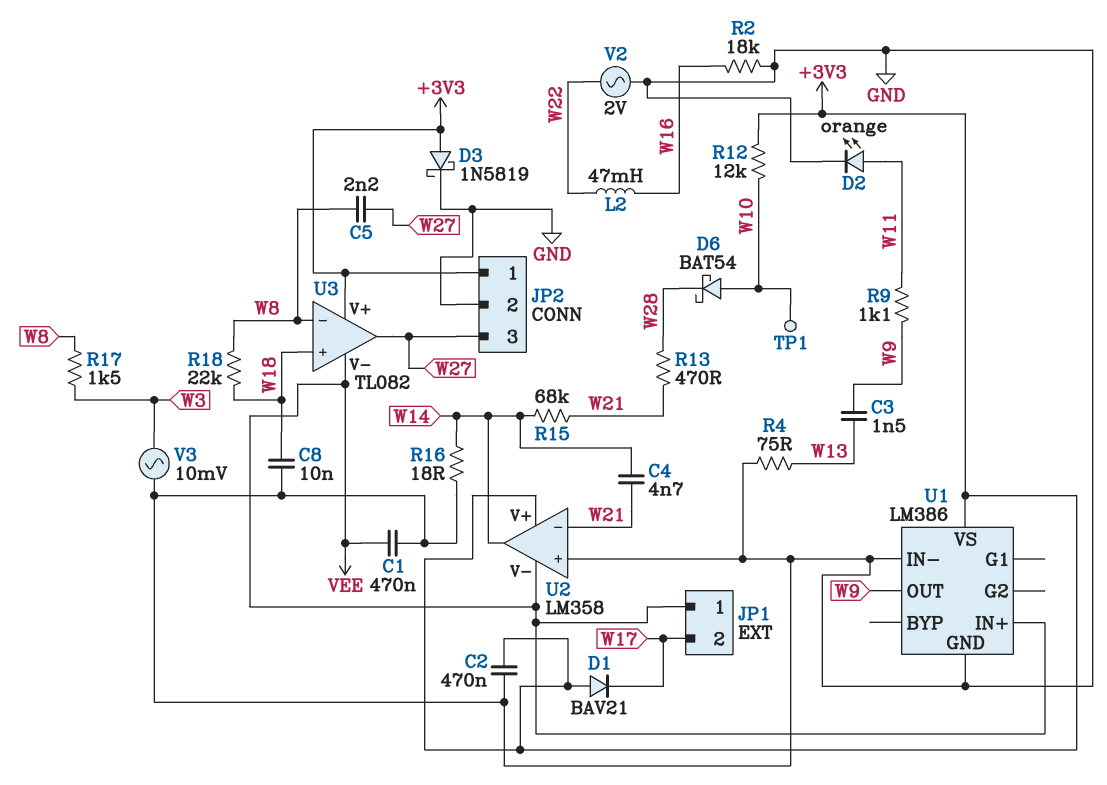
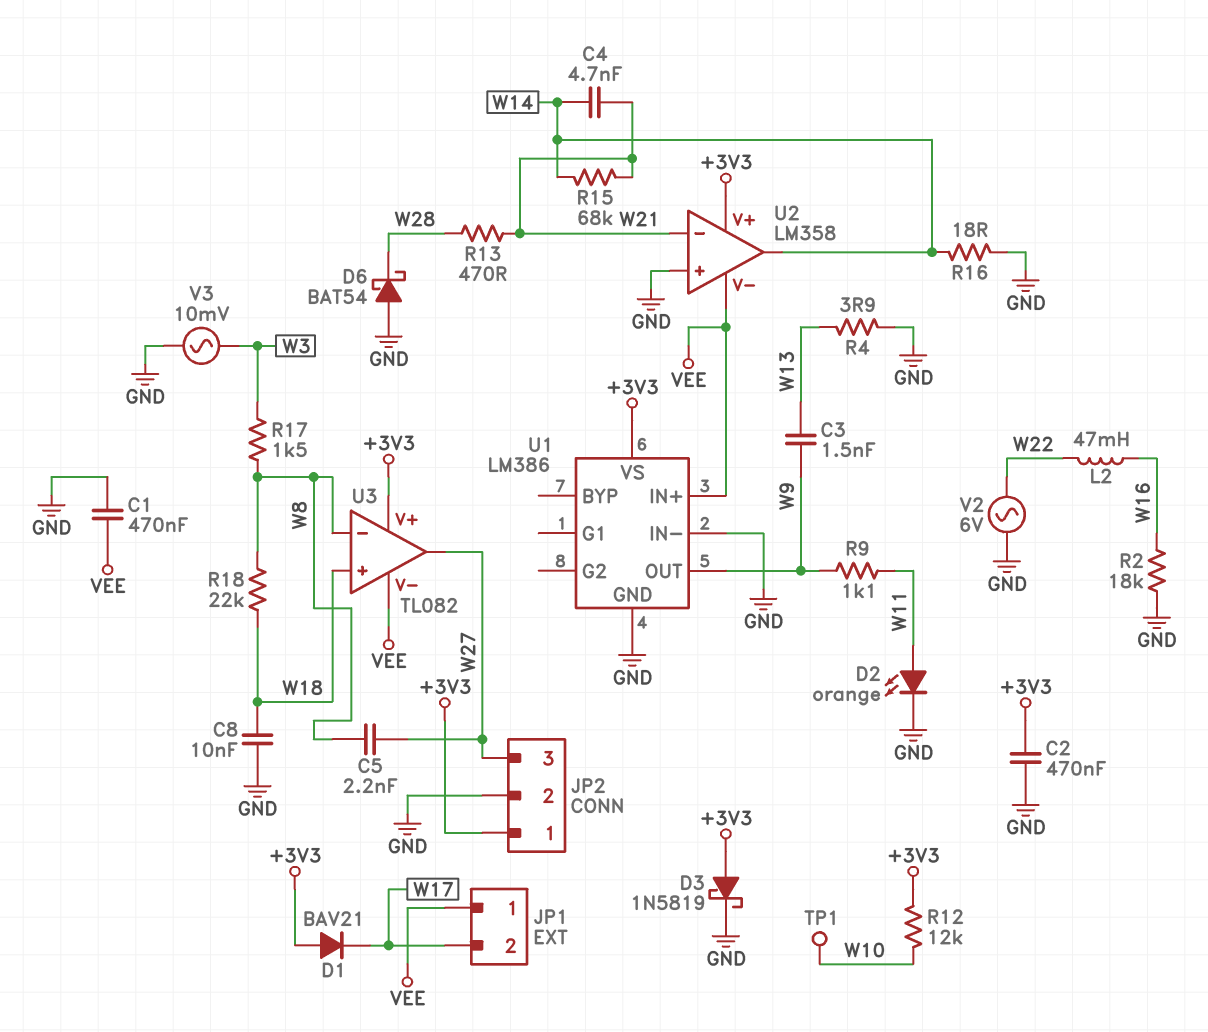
D6: schottky BAT54 (A W10, K W28) -> schottky BAT54 (A GND, K W28)
R4: 75 (GND, W13) -> 3.9 (GND, W13)
V2: AC 2V (GND, W22) -> AC 6V (GND, W22)

